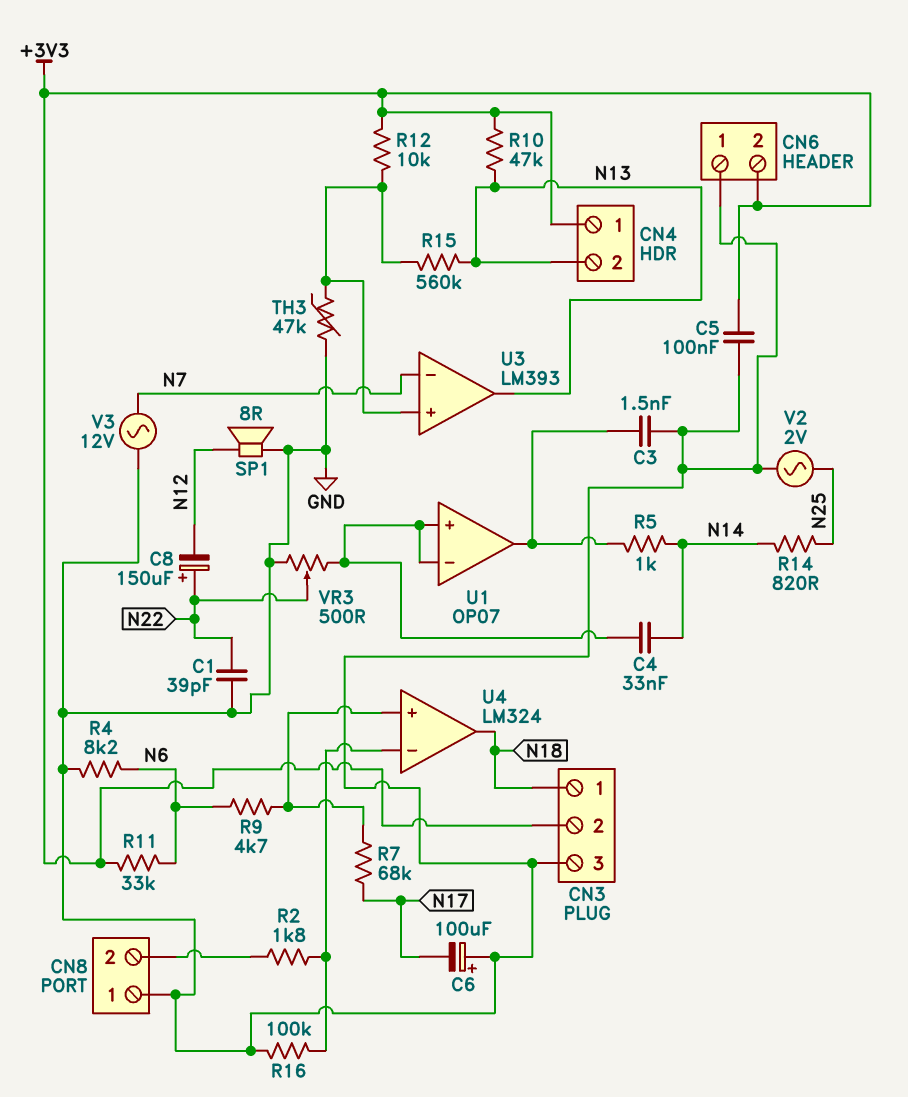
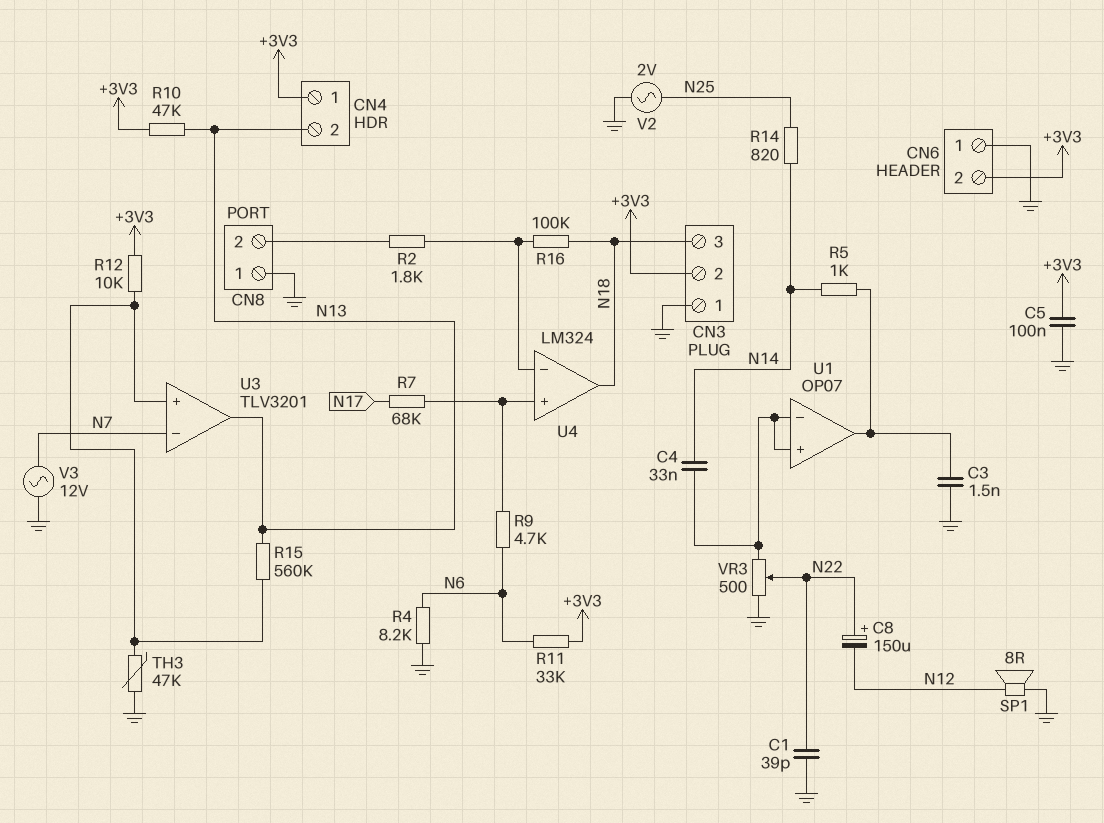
C6: 100uF (plus GND, minus N17) -> none
CN3 pin 1: N18 -> GND
CN3 pin 3: GND -> N18
R16: 100k (GND, U4/in-) -> 100k (N18, U4/in-)
U3: LM393 -> TLV3201

